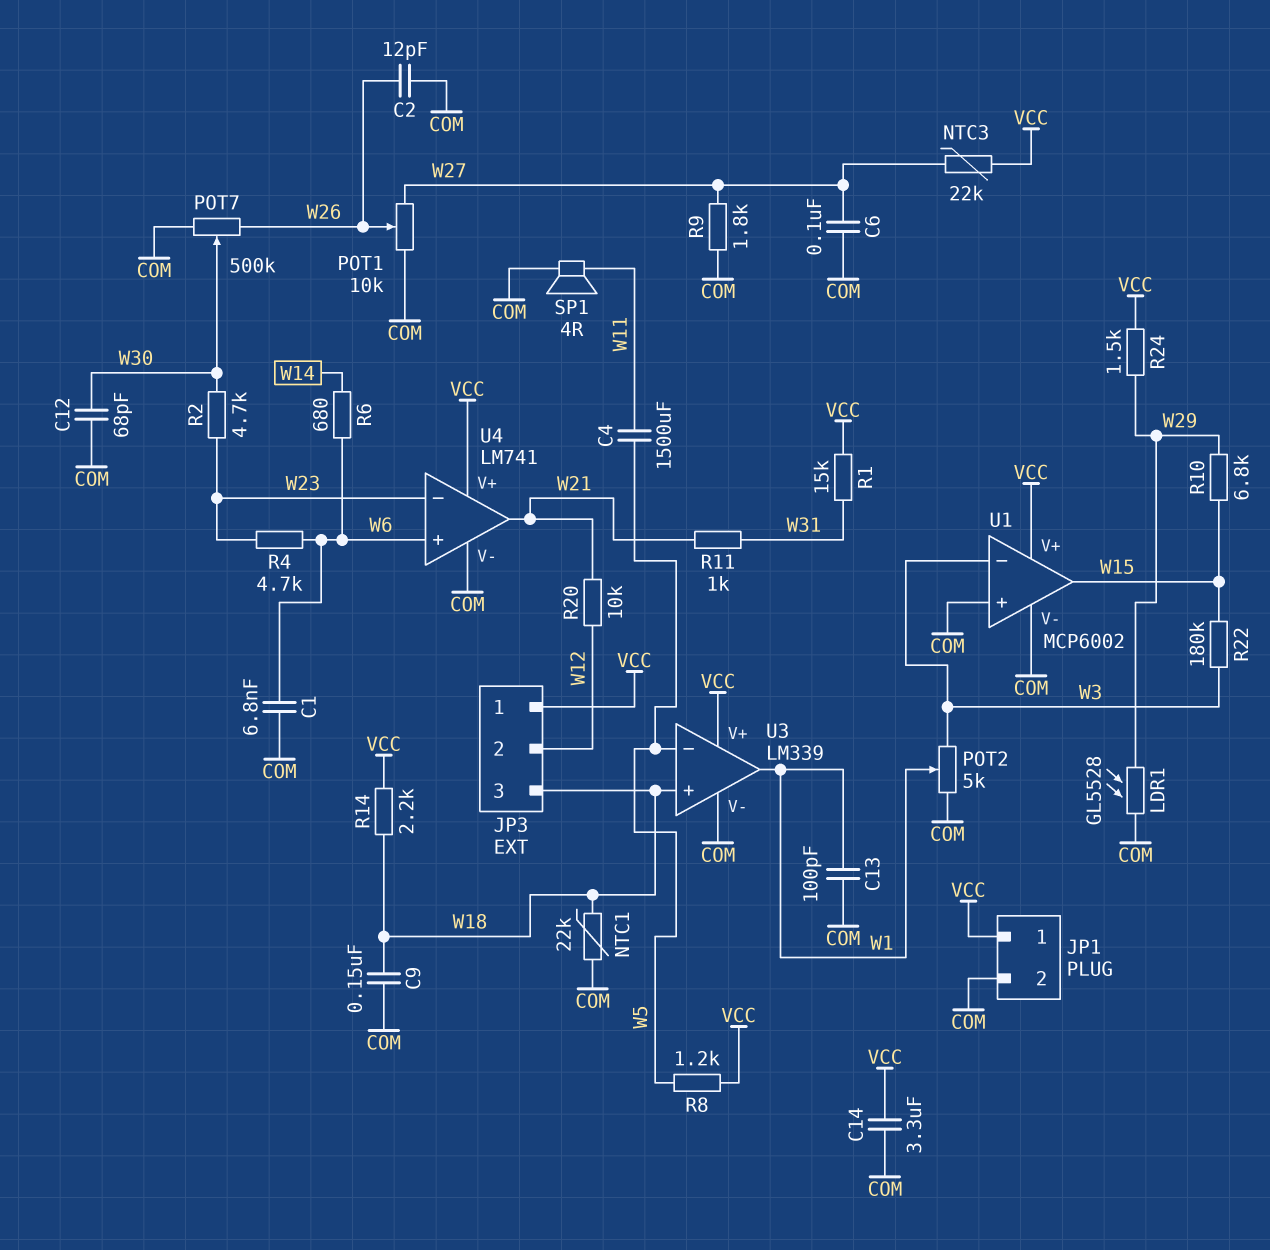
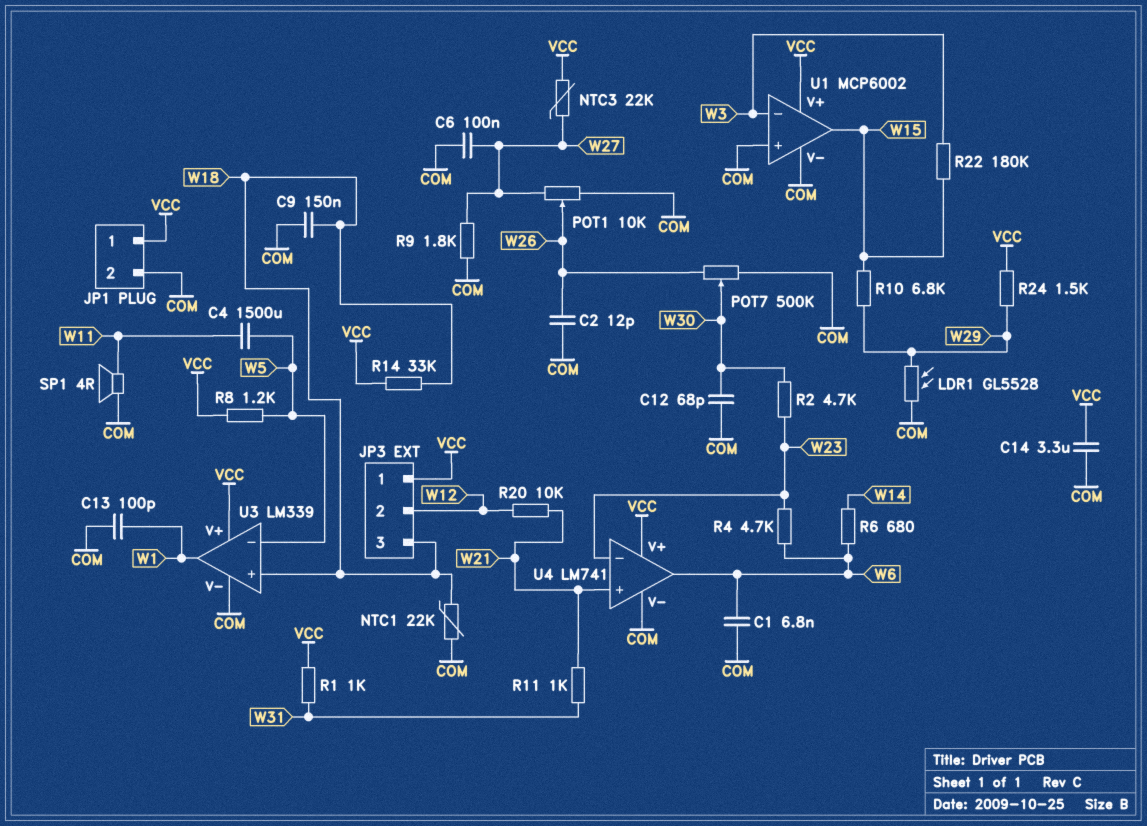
POT2: 5k (COM, W3, wiper W1) -> none
R1: 15k (VCC, W31) -> 1k (VCC, W31)
R14: 2.2k (VCC, W18) -> 33k (VCC, W18)
U4 pin in+: W6 -> W21
U4 pin out: W21 -> W6

